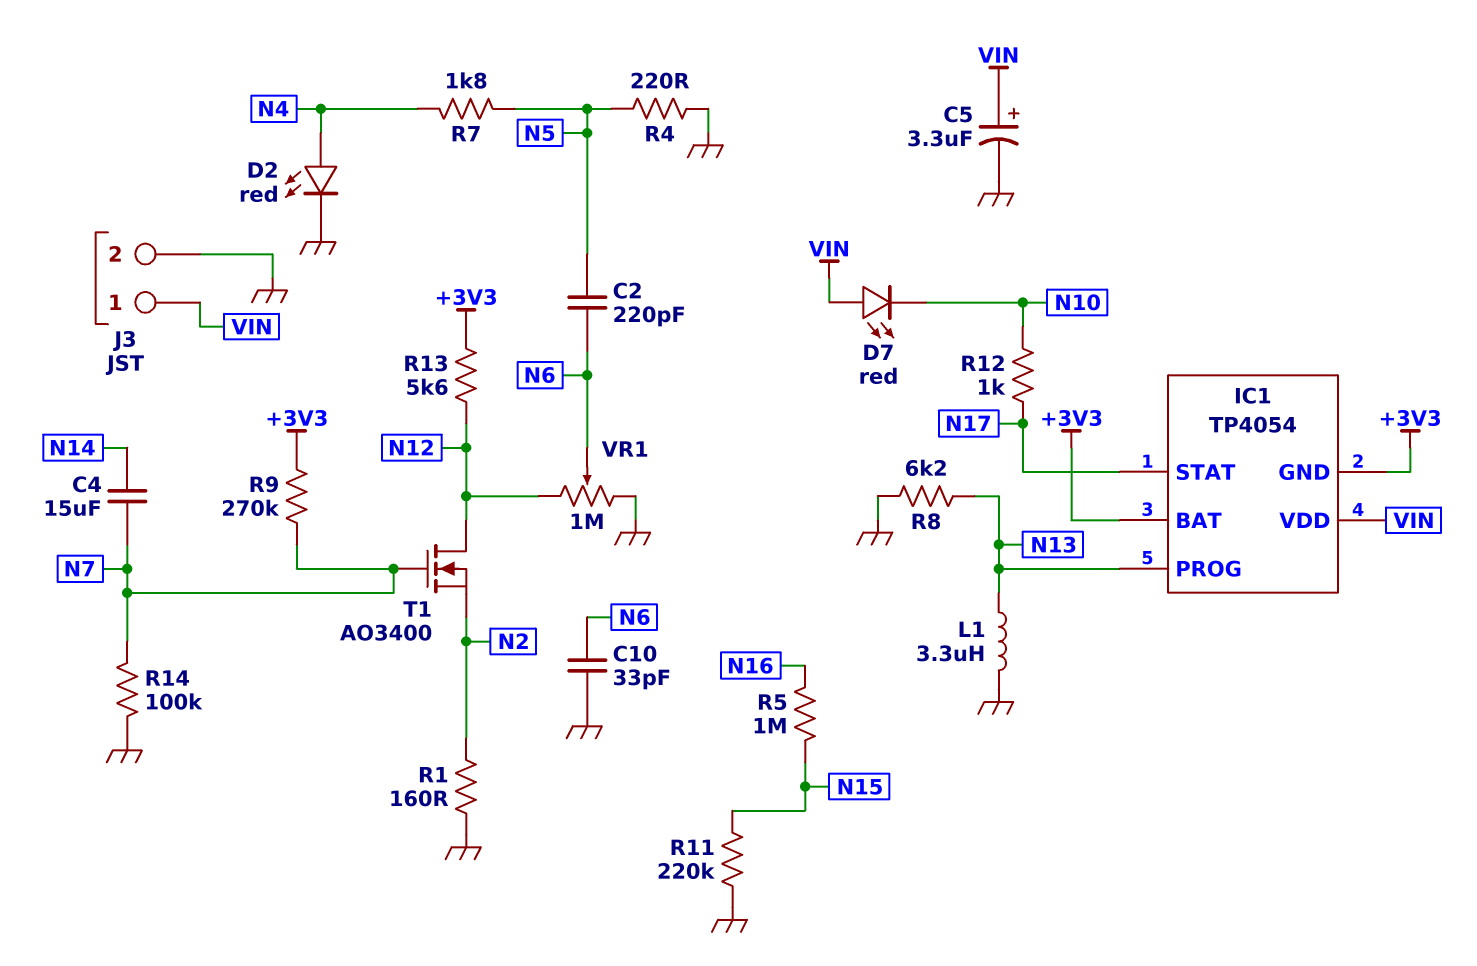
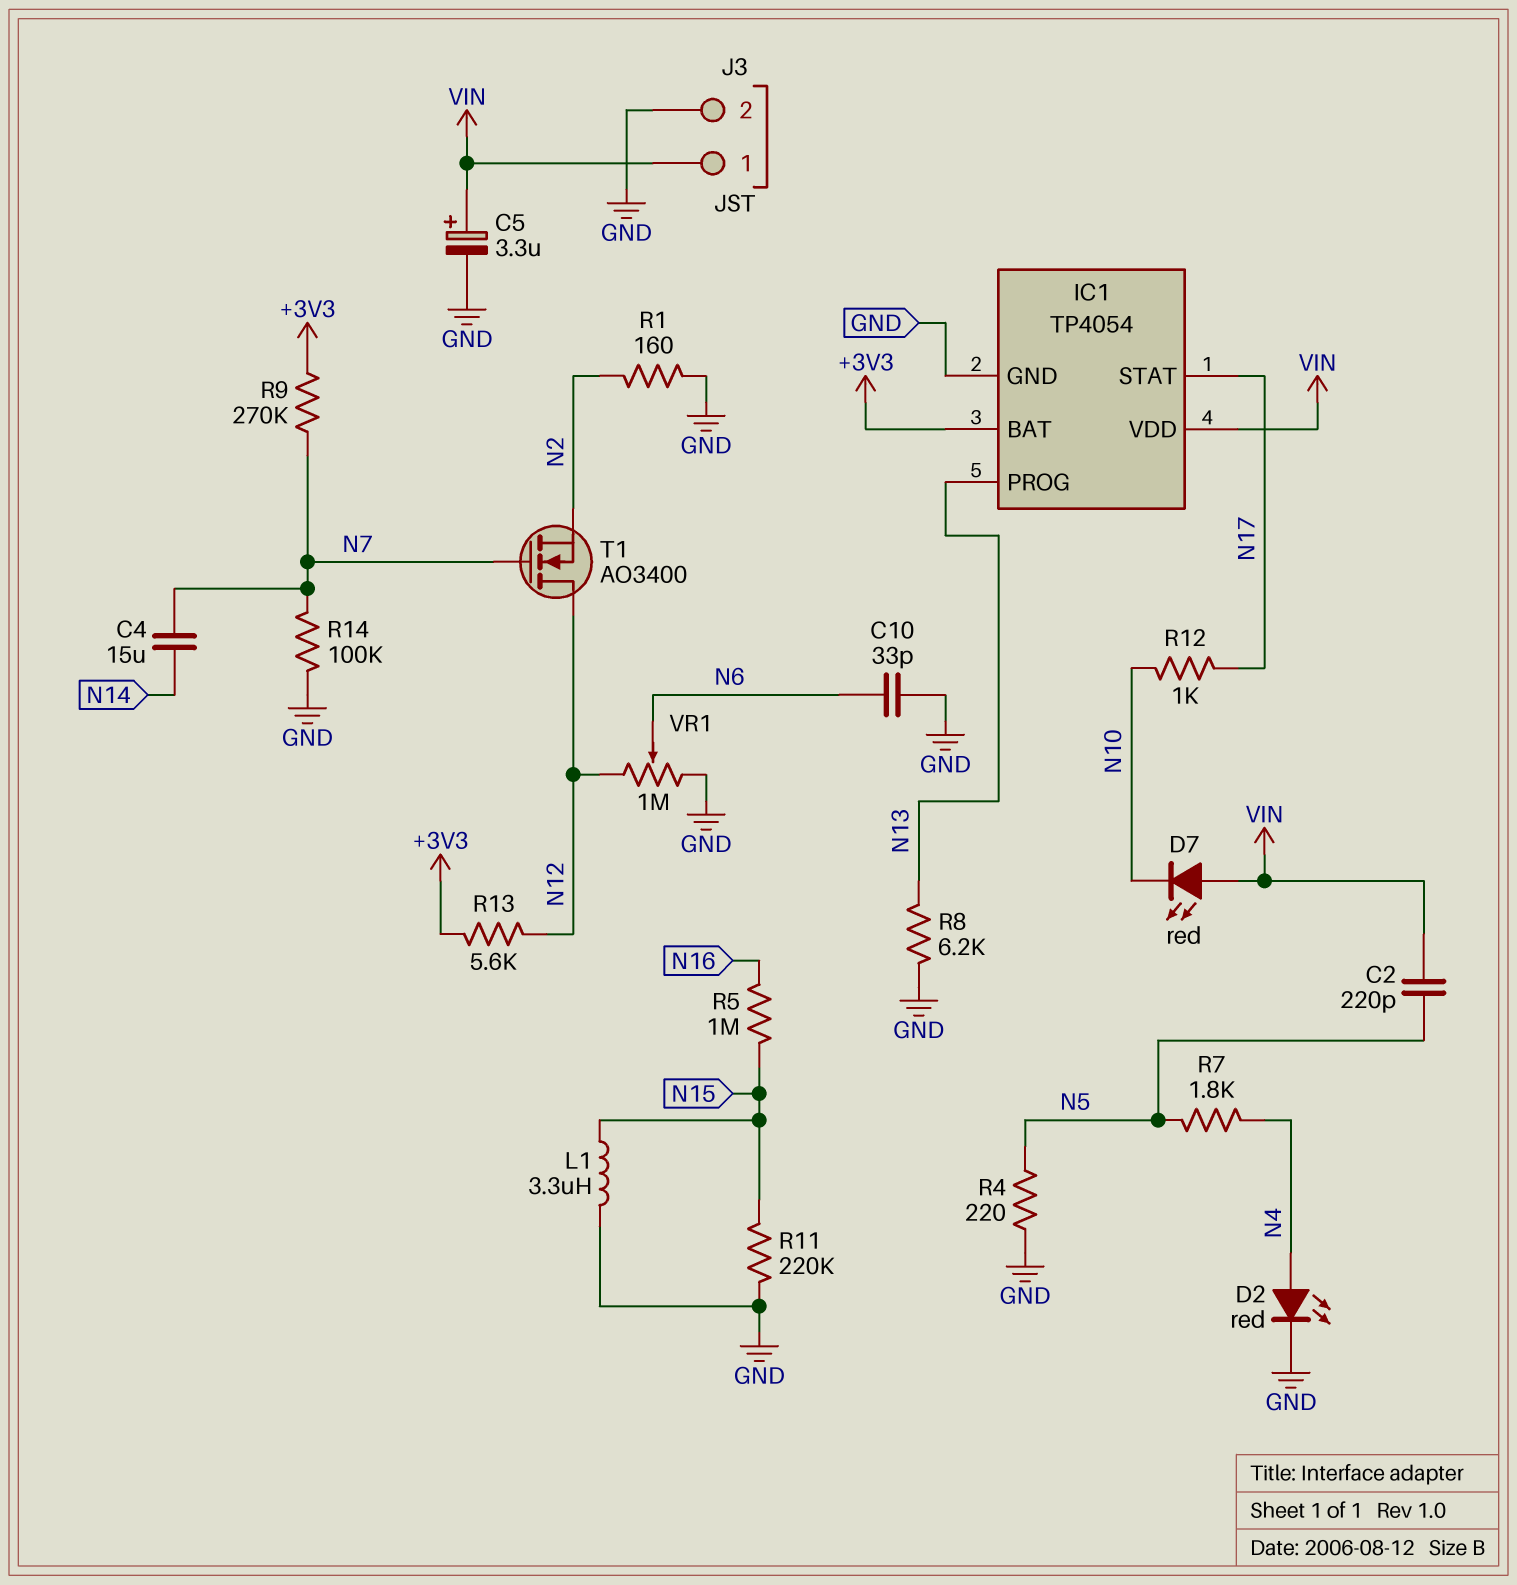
C2: 220pF (N5, N6) -> 220pF (N5, VIN)
IC1 pin GND: +3V3 -> GND
L1: 3.3uH (GND, N13) -> 3.3uH (GND, N15)

